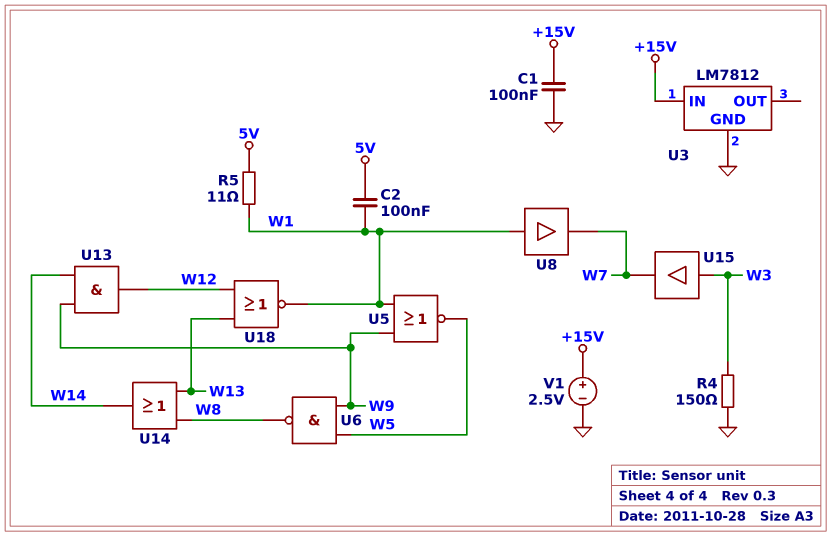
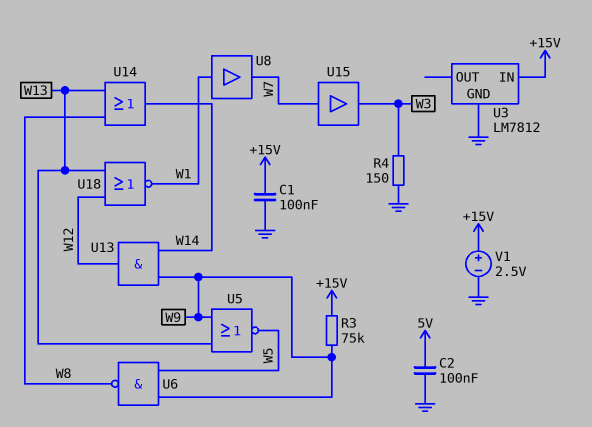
C2: 100nF (5V, W1) -> 100nF (5V, GND)
R3: none -> 75k (+15V, W9)
R5: 11 (5V, W1) -> none
U5: NOR (in W1, in W9, out W5) -> NOR (in W9, in W13, out W5)
U15: buffer (in W3, out W7) -> buffer (in W7, out W3)

